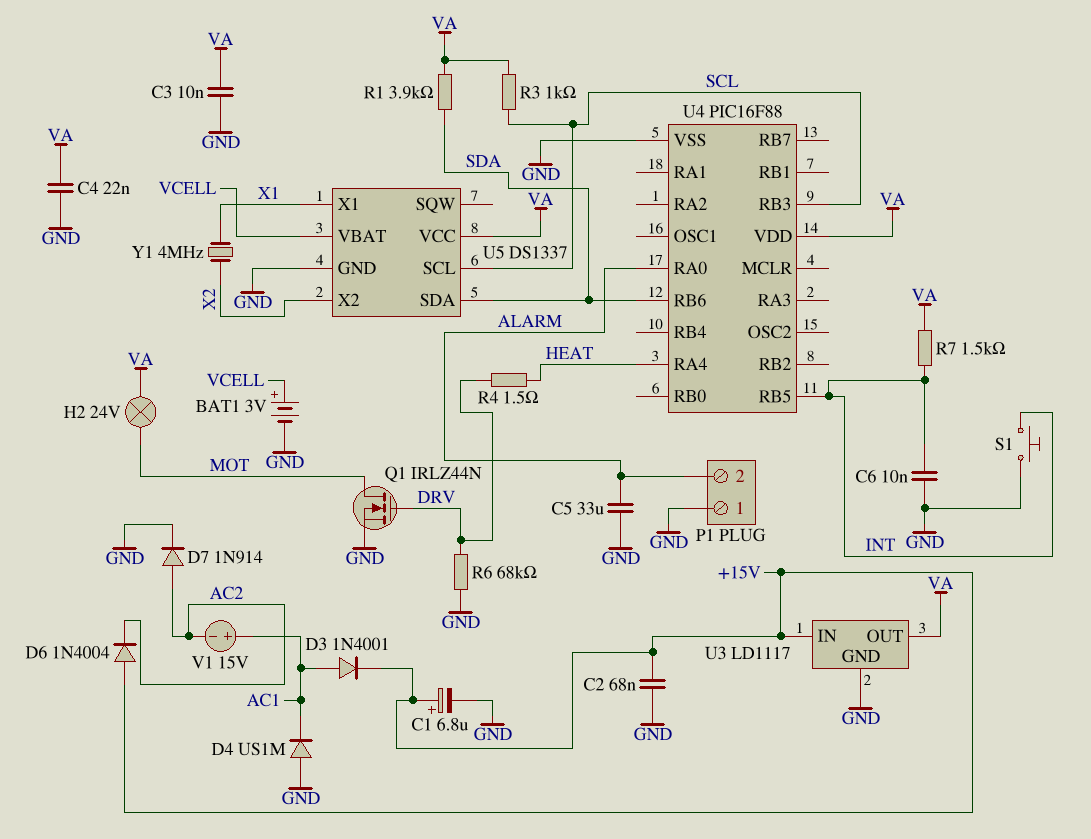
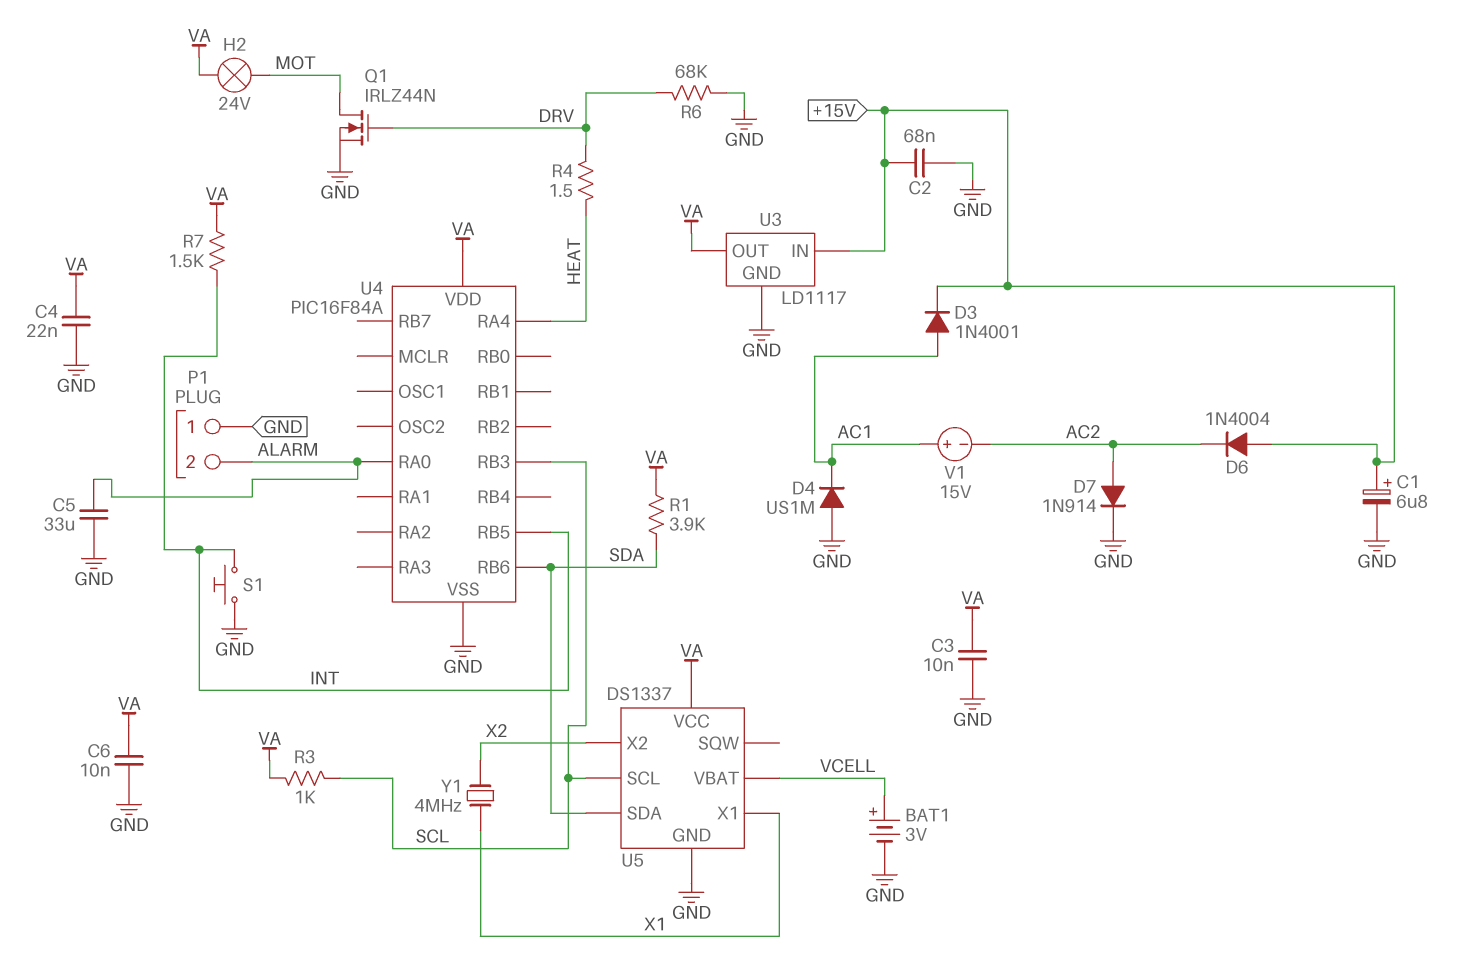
C6: 10nF (GND, INT) -> 10nF (GND, VA)
U4: PIC16F88 -> PIC16F84A

